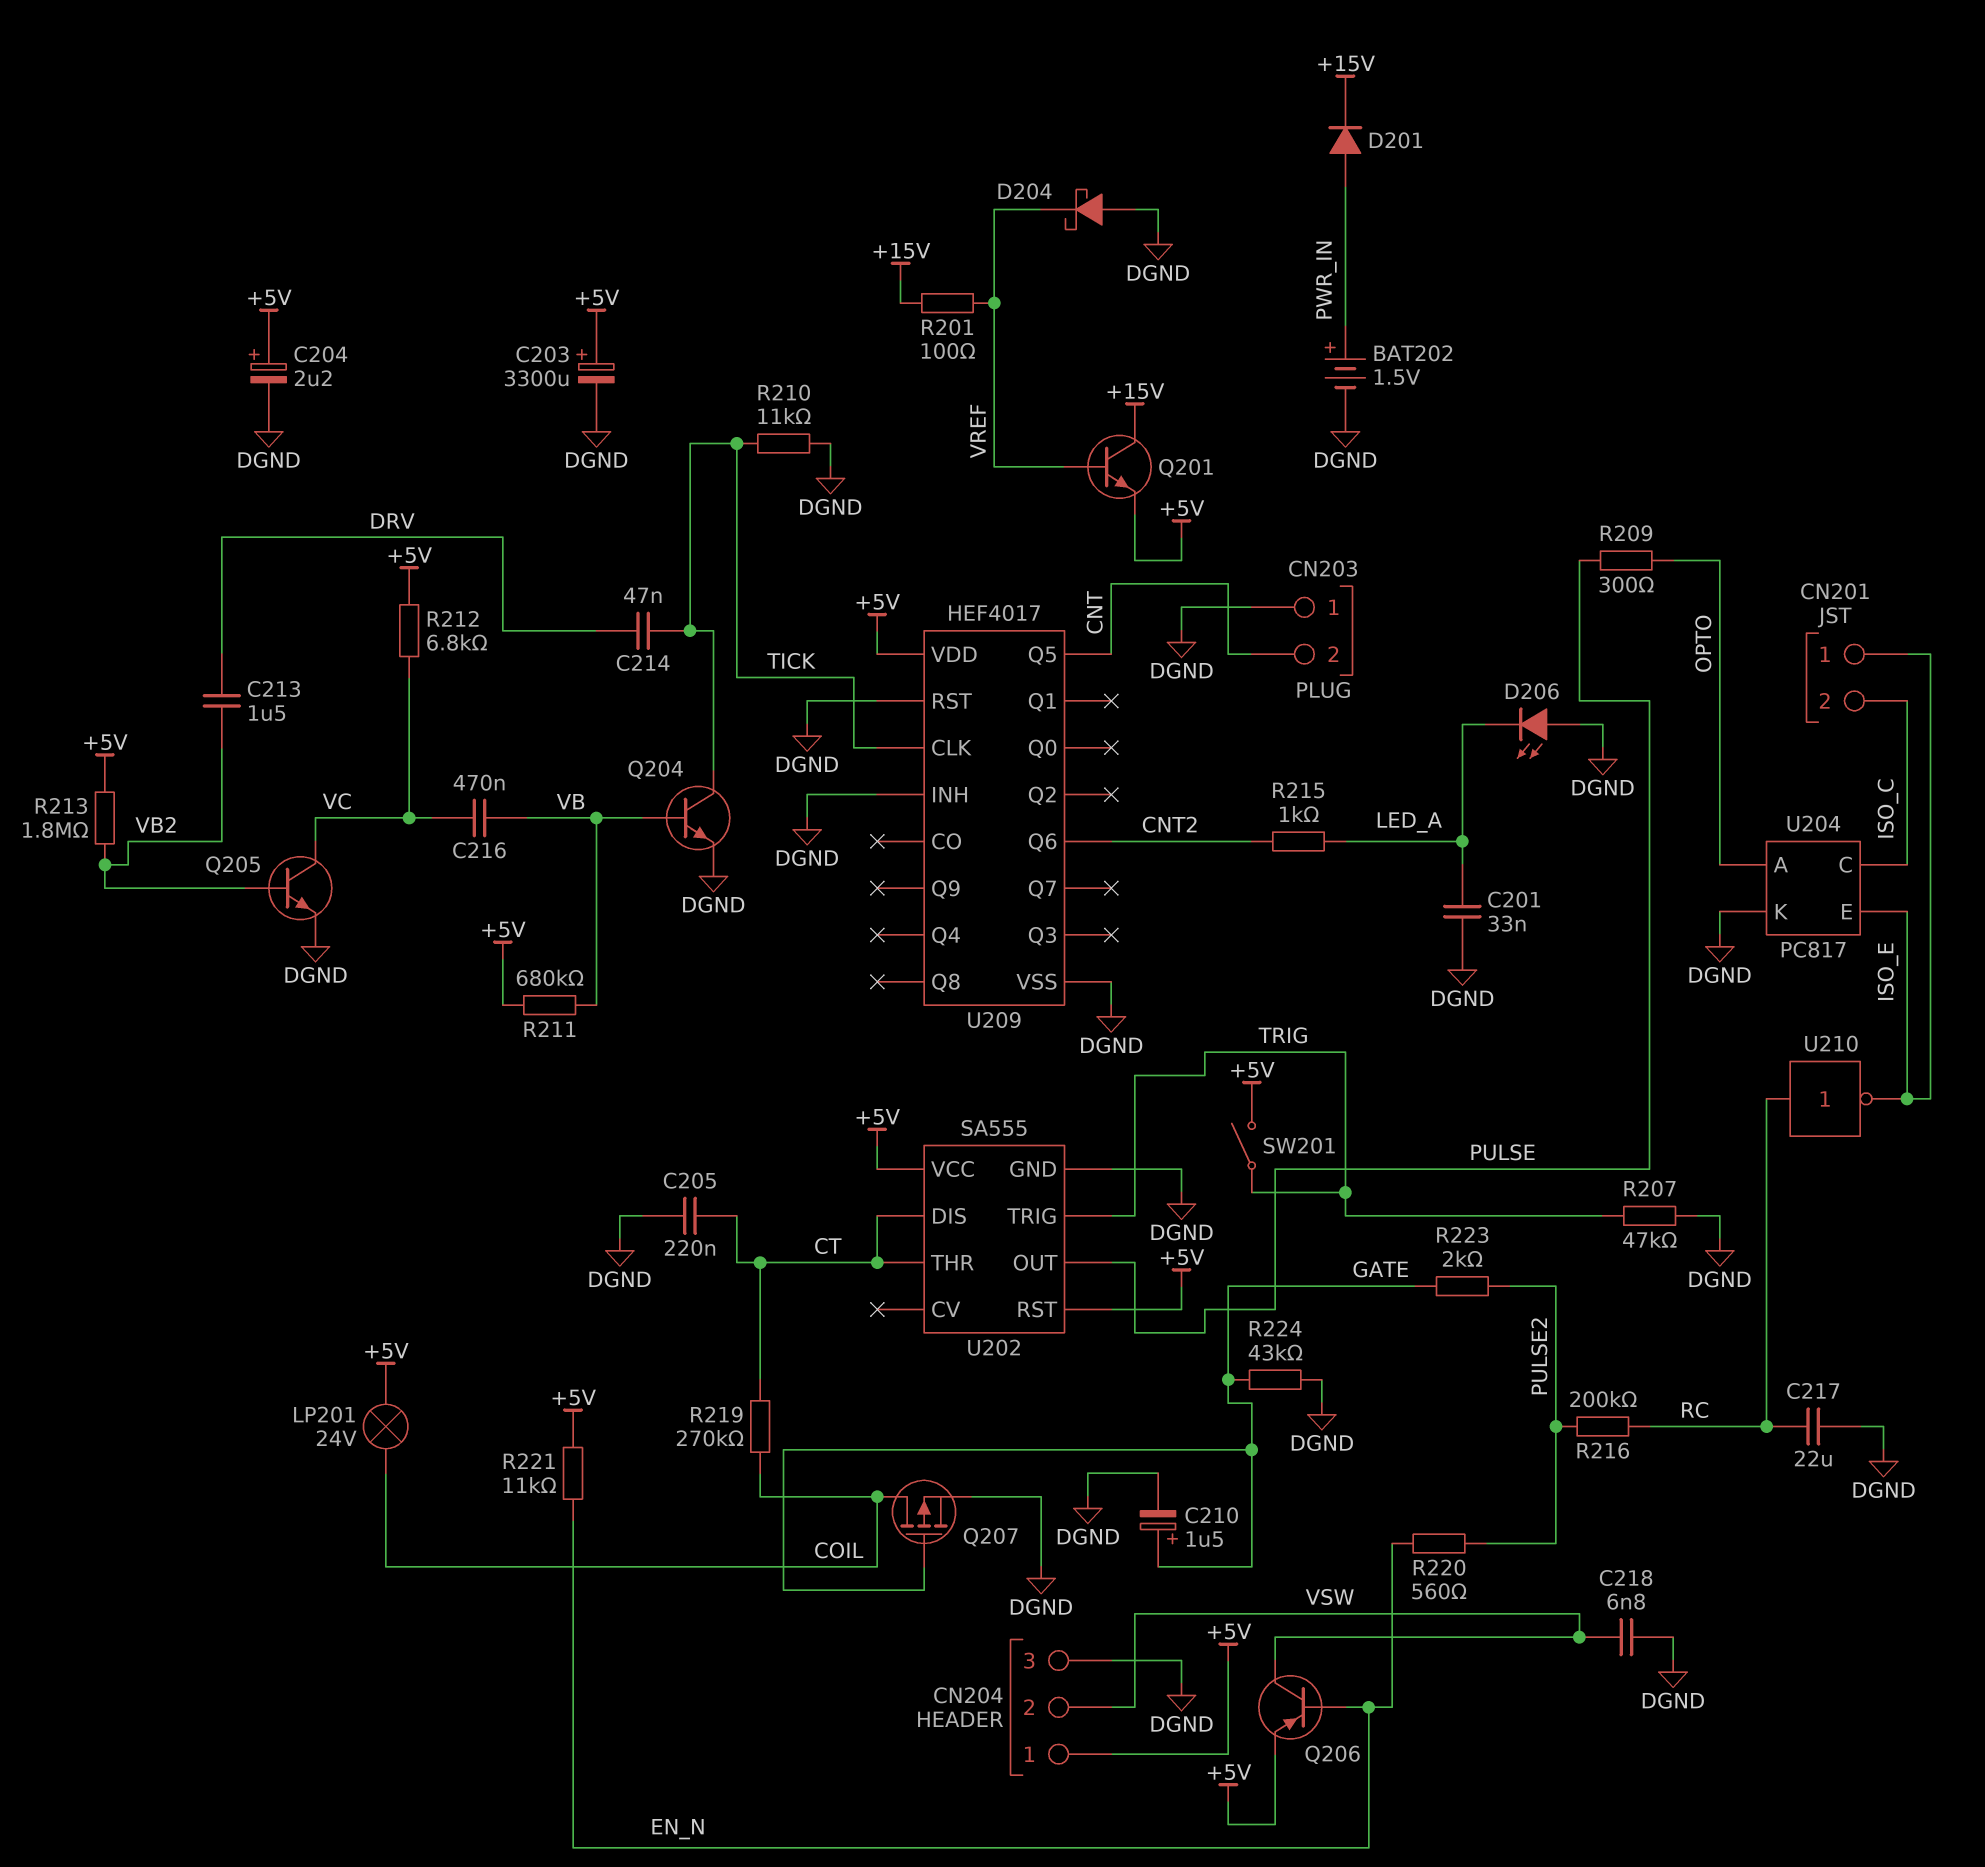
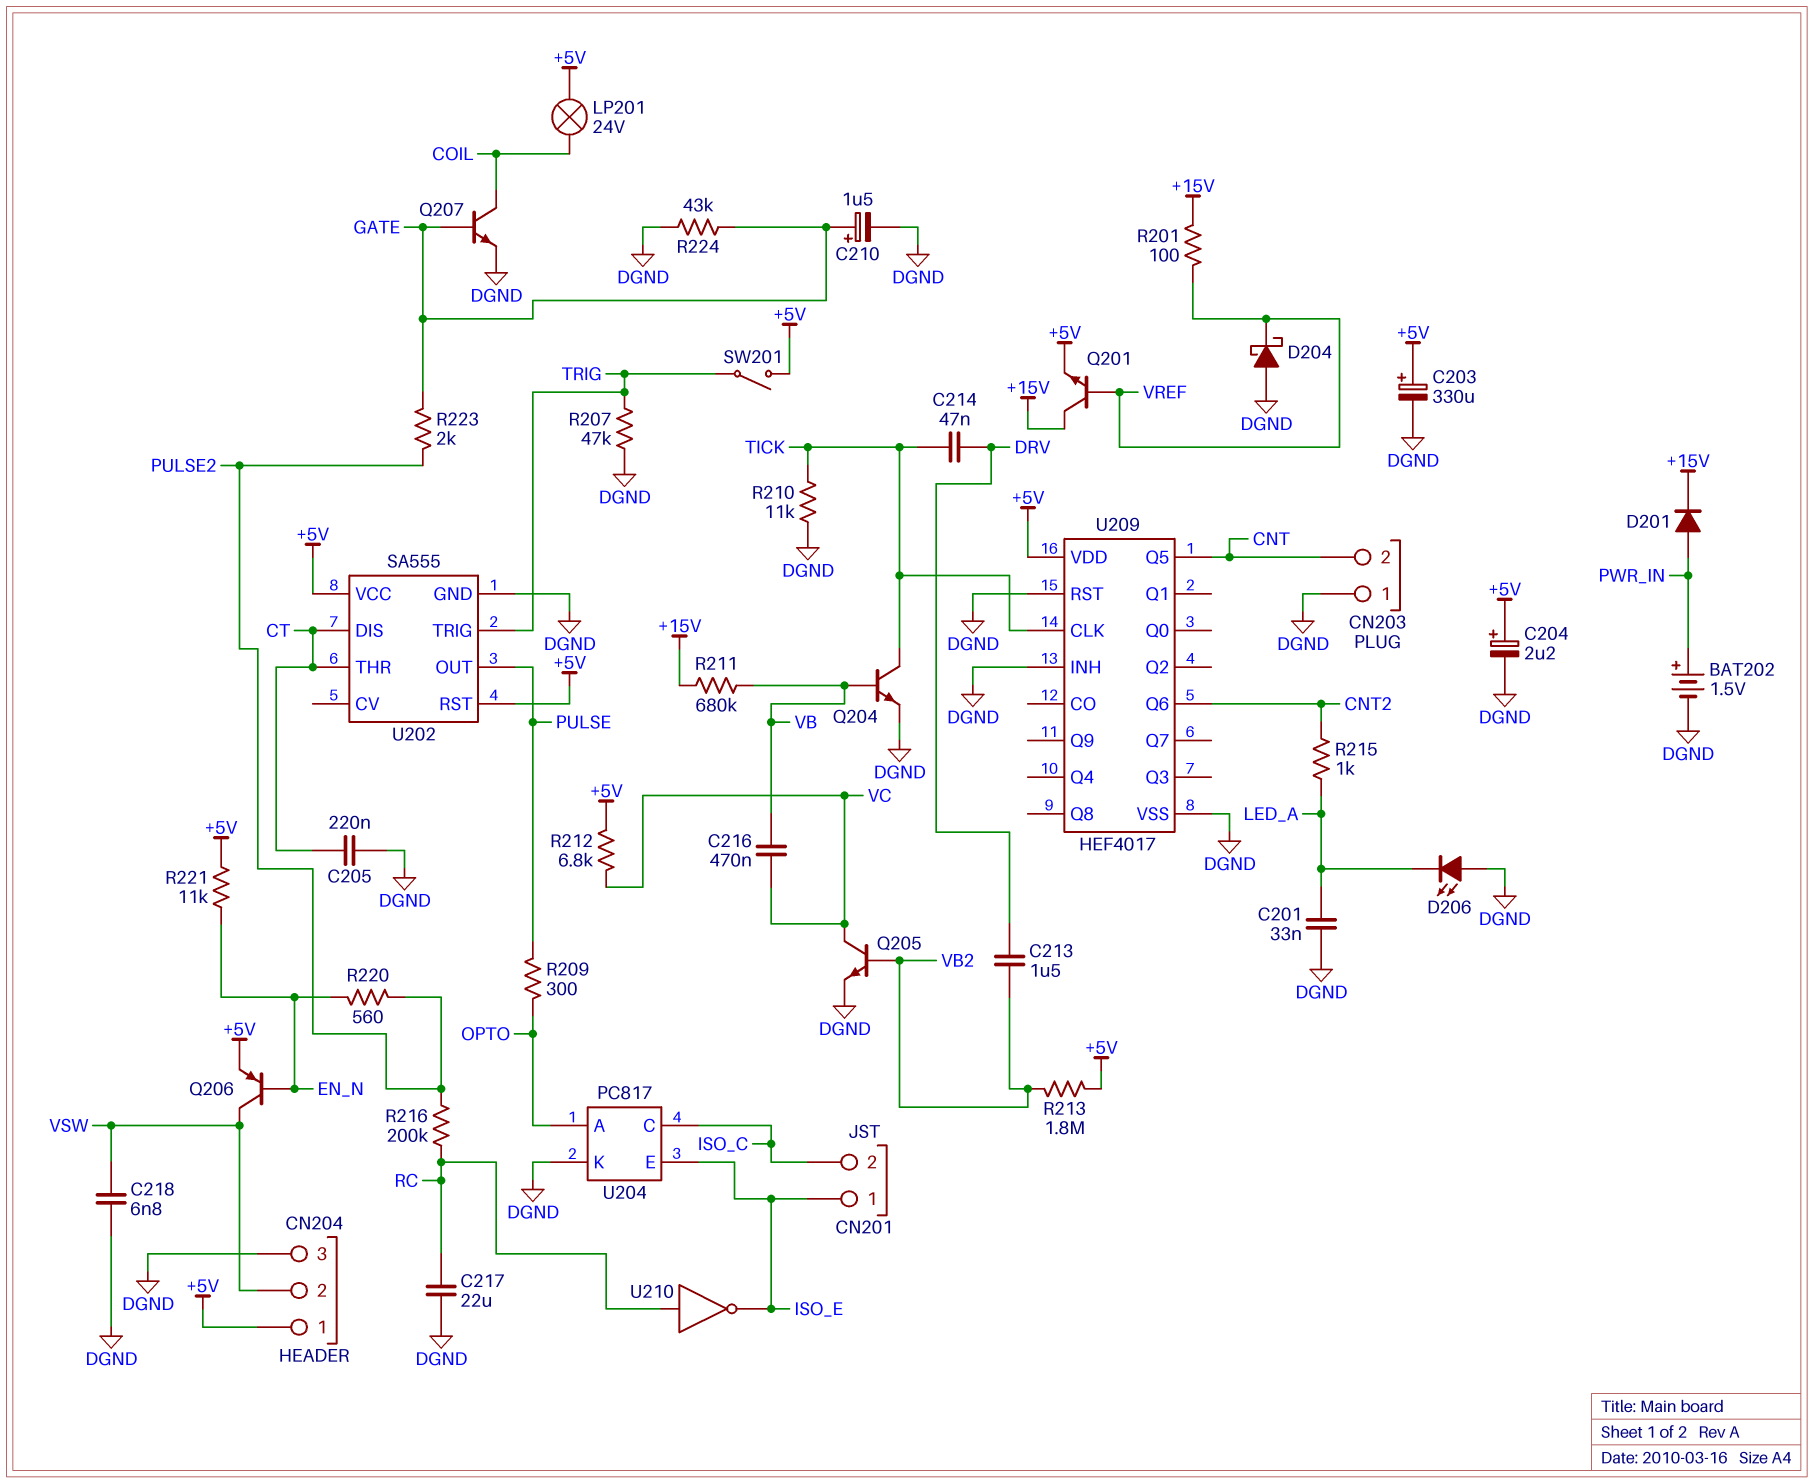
C203: 3300uF (plus +5V, minus DGND) -> 330uF (plus +5V, minus DGND)
Q207: PMOS (G GATE, D COIL, S DGND) -> NPN (B GATE, C COIL, E DGND)
R211: 680k (+5V, VB) -> 680k (+15V, VB)
R219: 270k (COIL, CT) -> none

